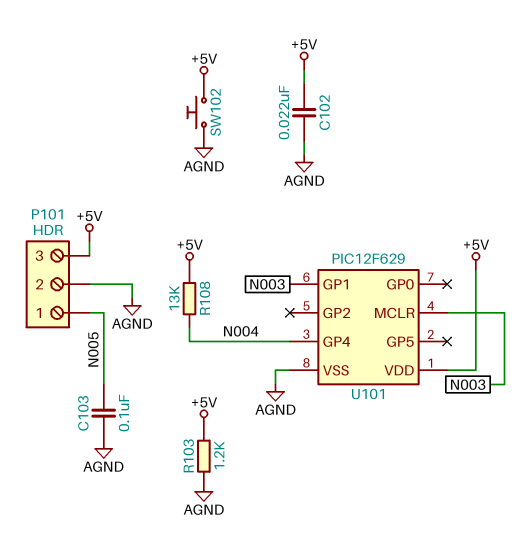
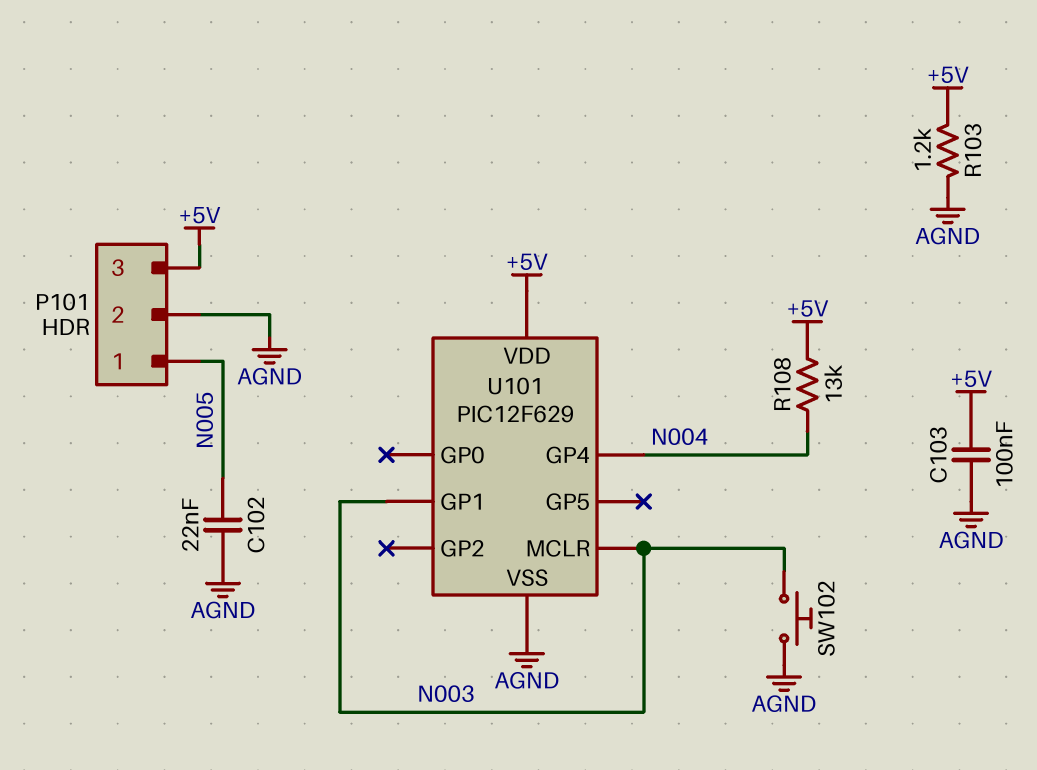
C102: 22nF (+5V, AGND) -> 22nF (AGND, N005)
C103: 100nF (AGND, N005) -> 100nF (+5V, AGND)
SW102: button (+5V, AGND) -> button (AGND, N003)

